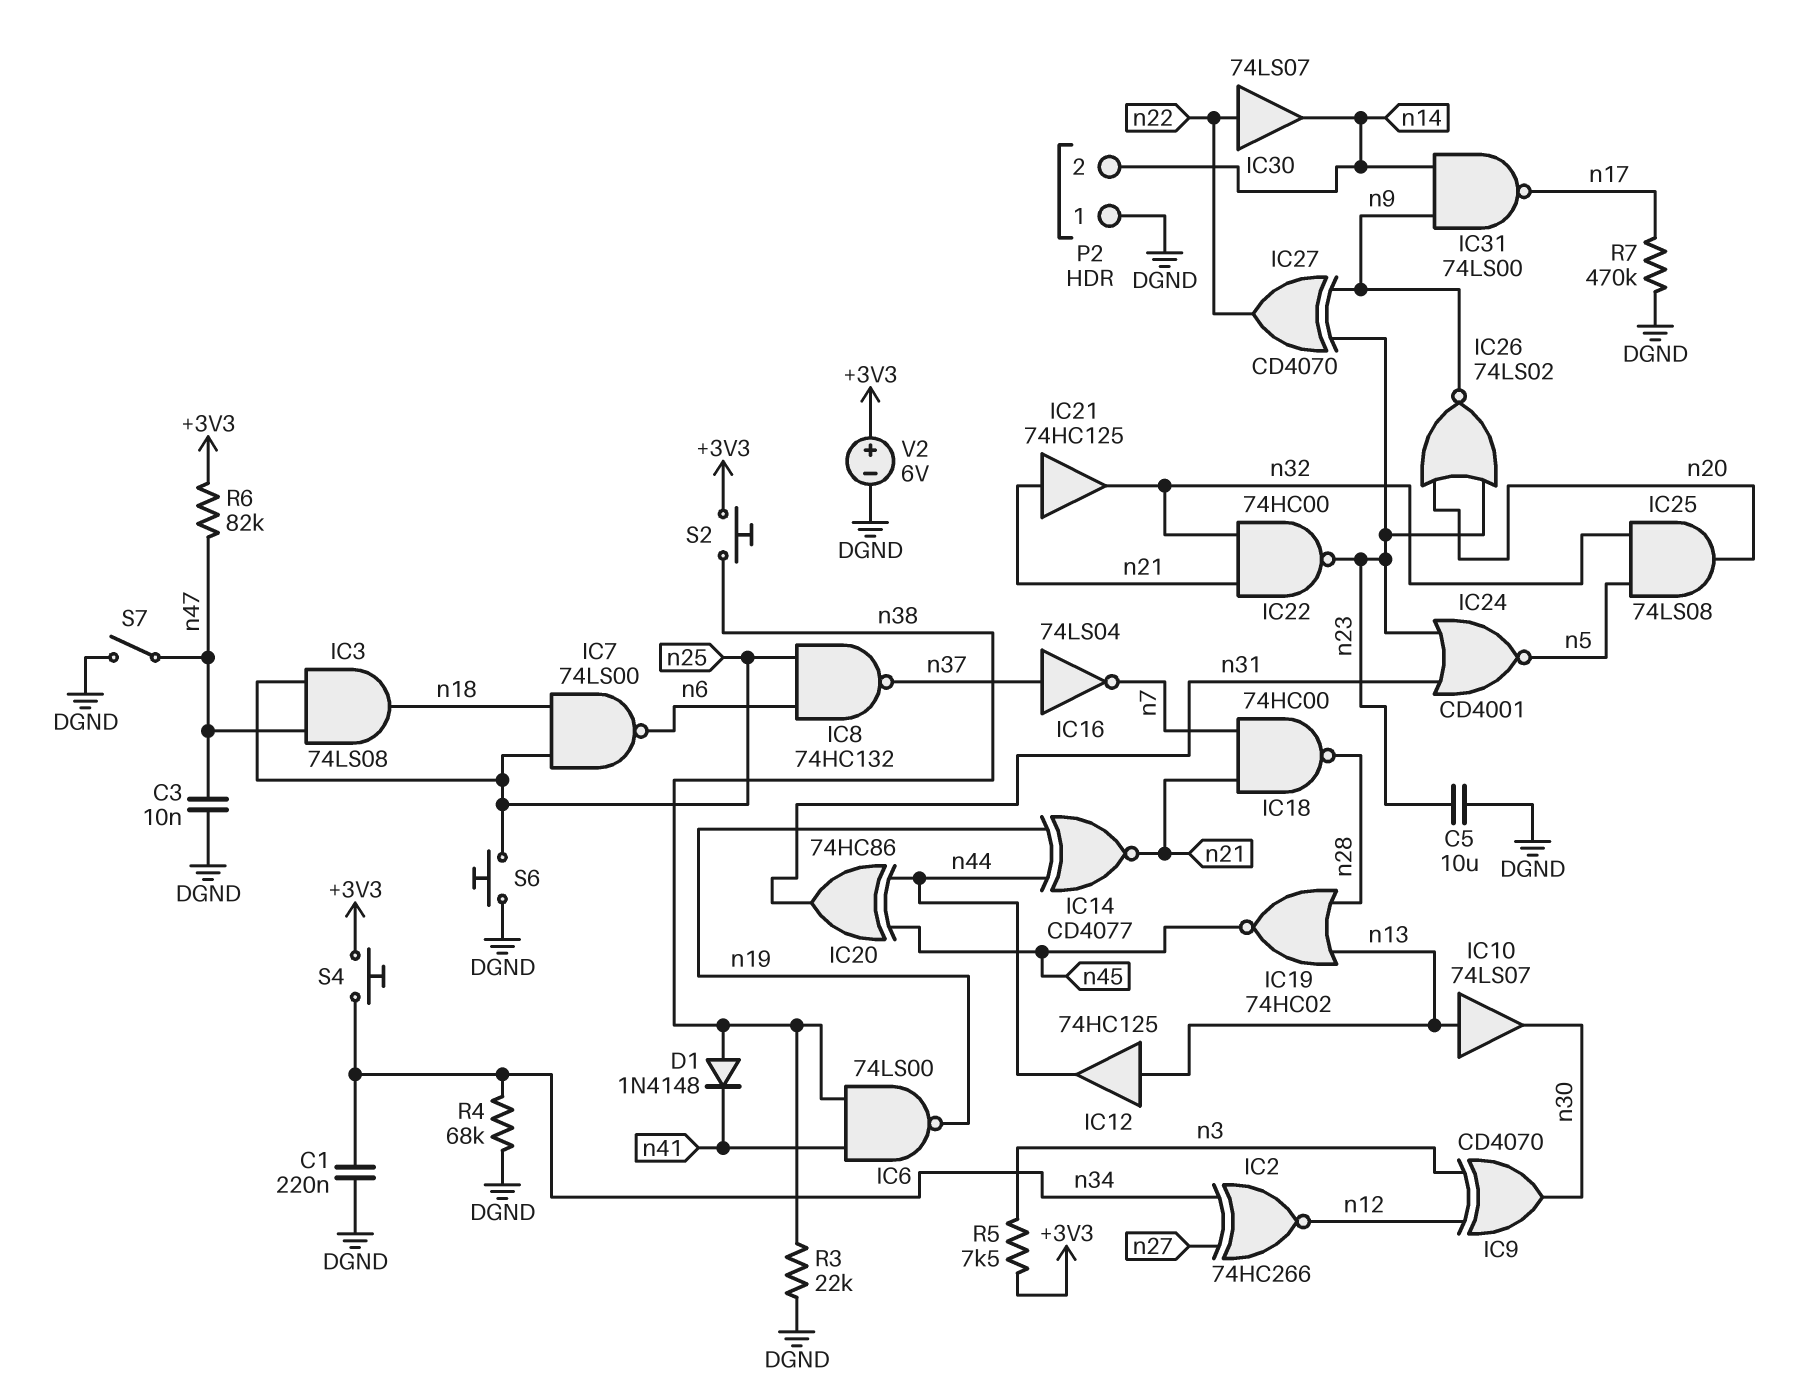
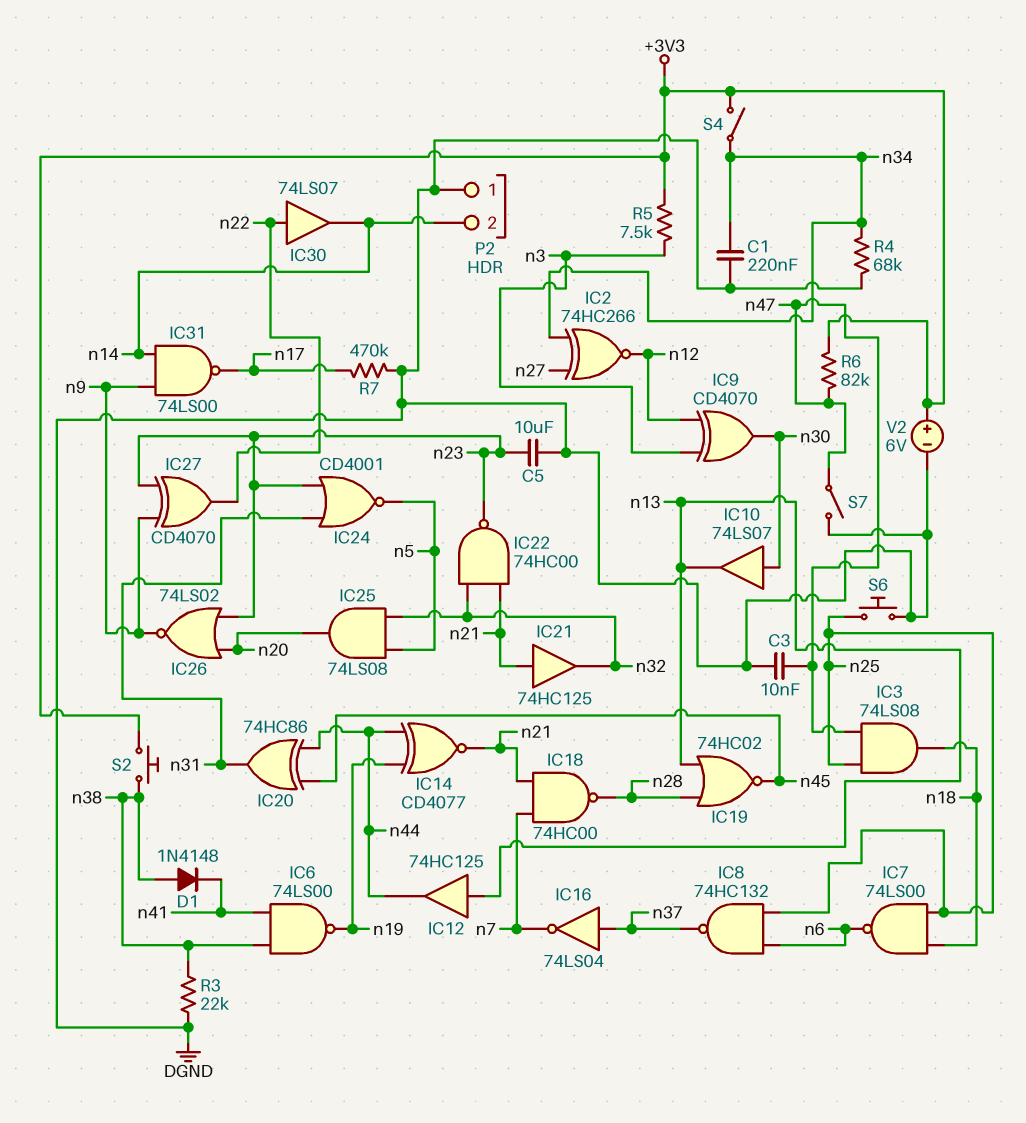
IC10: buffer 74LS07 (in n13, out n30) -> buffer 74LS07 (in n30, out n13)
S4: button (+3V3, n34) -> switch (+3V3, n34)

